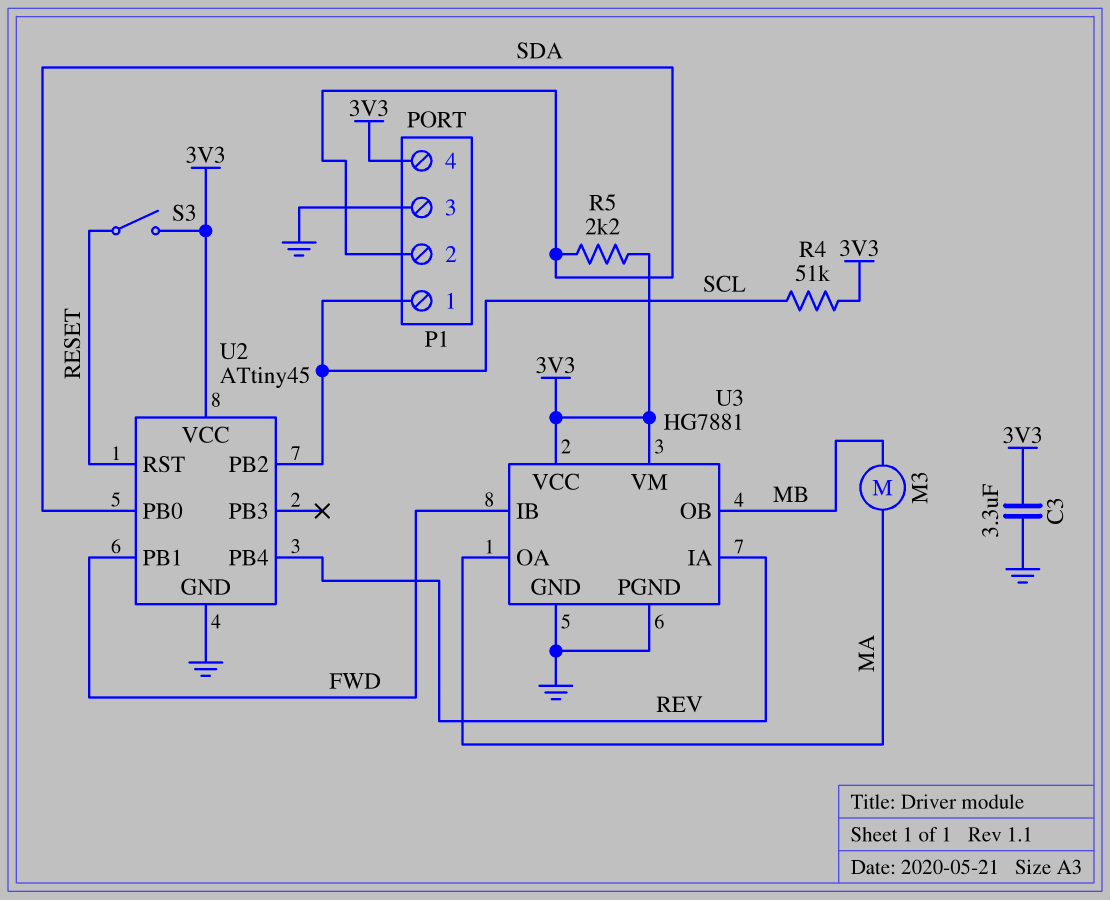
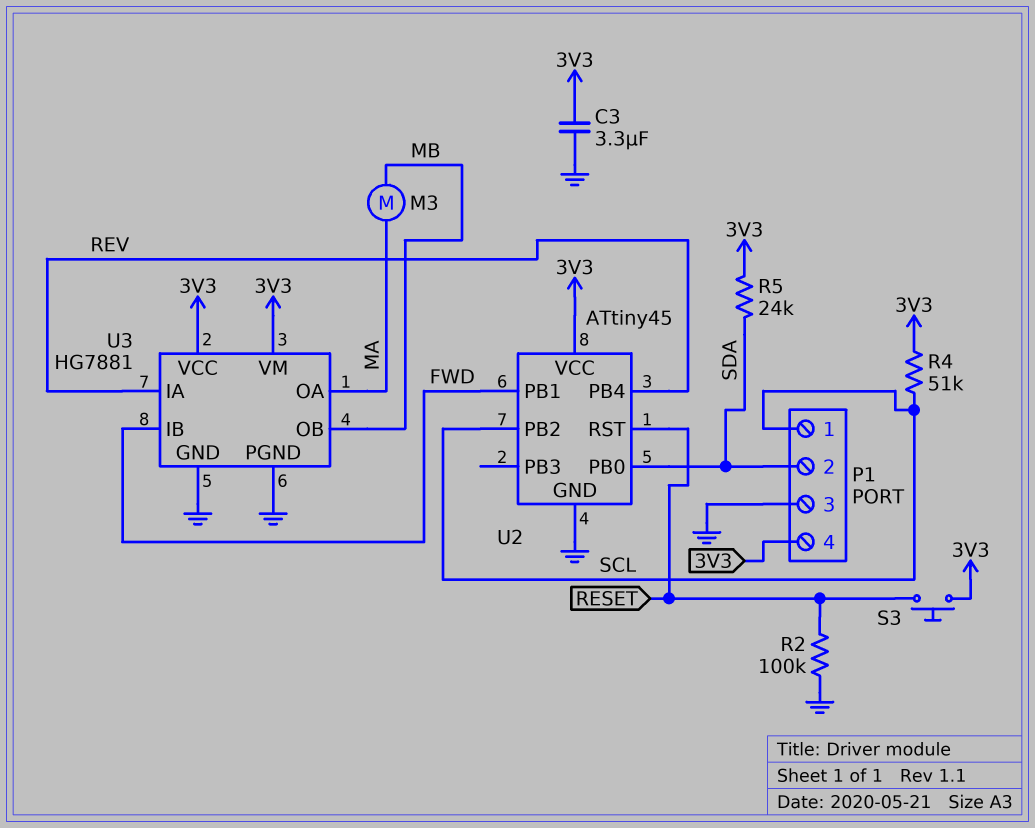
R2: none -> 100k (GND, RESET)
R5: 2.2k (3V3, SDA) -> 24k (3V3, SDA)
S3: switch (3V3, RESET) -> button (3V3, RESET)

